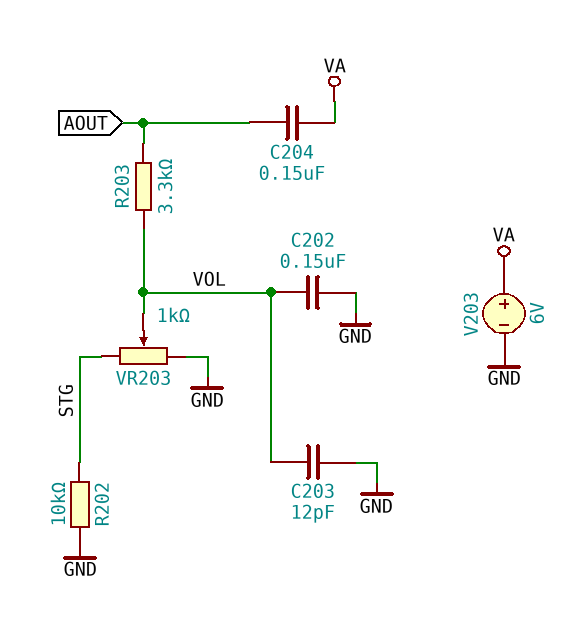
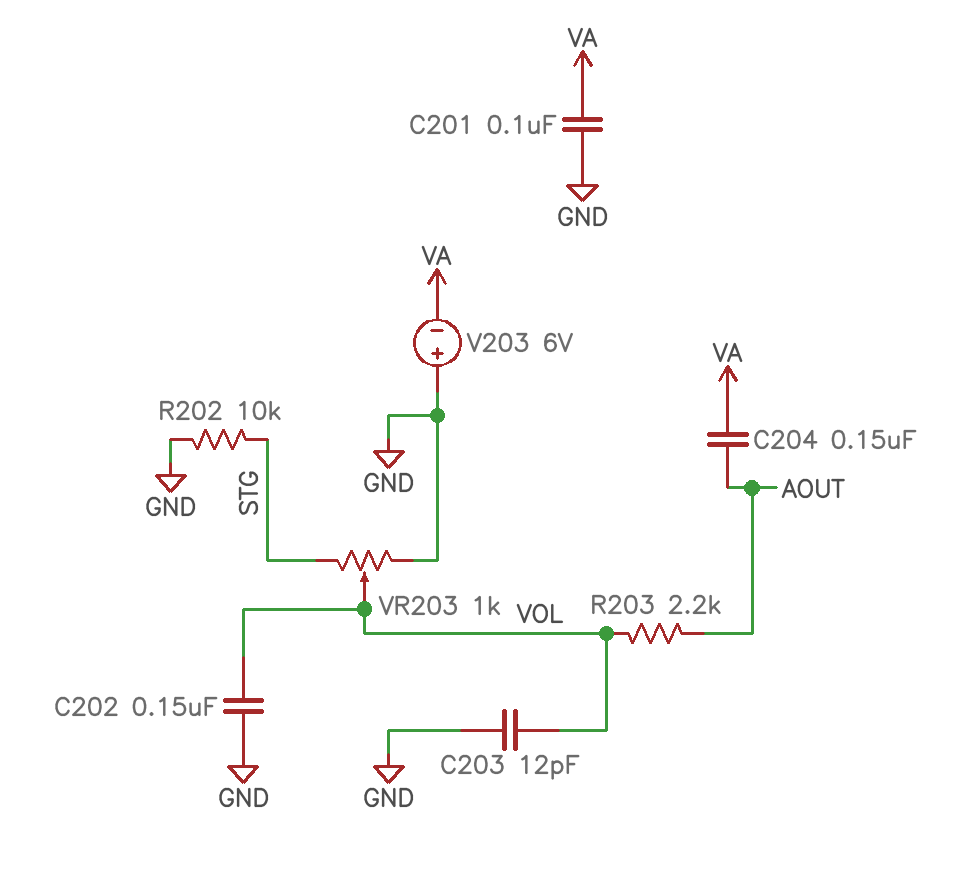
C201: none -> 100nF (GND, VA)
R203: 3.3k (AOUT, VOL) -> 2.2k (AOUT, VOL)
V203: 6V (plus VA, minus GND) -> 6V (plus GND, minus VA)

